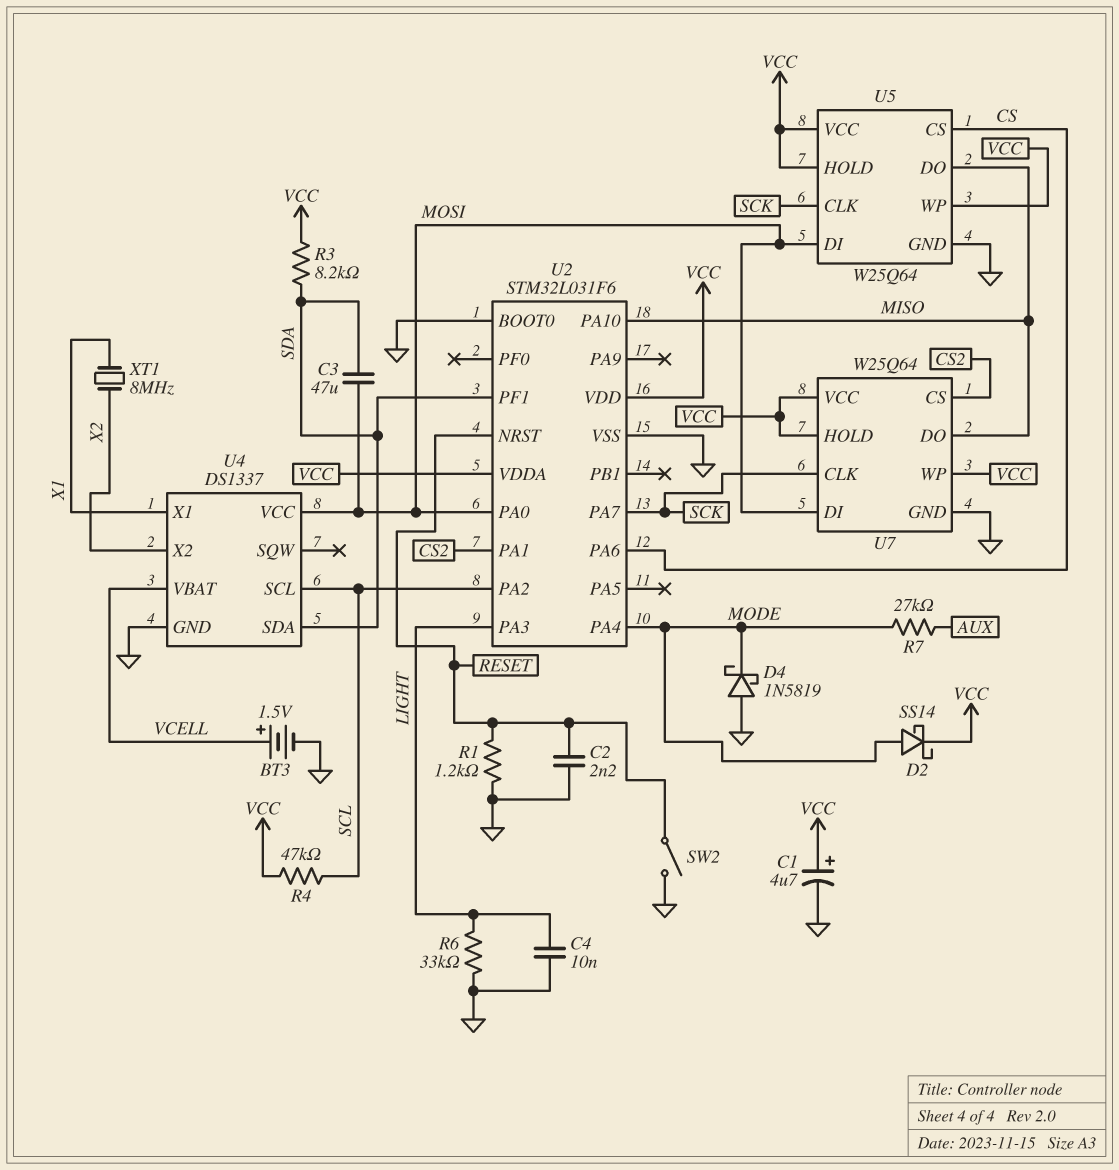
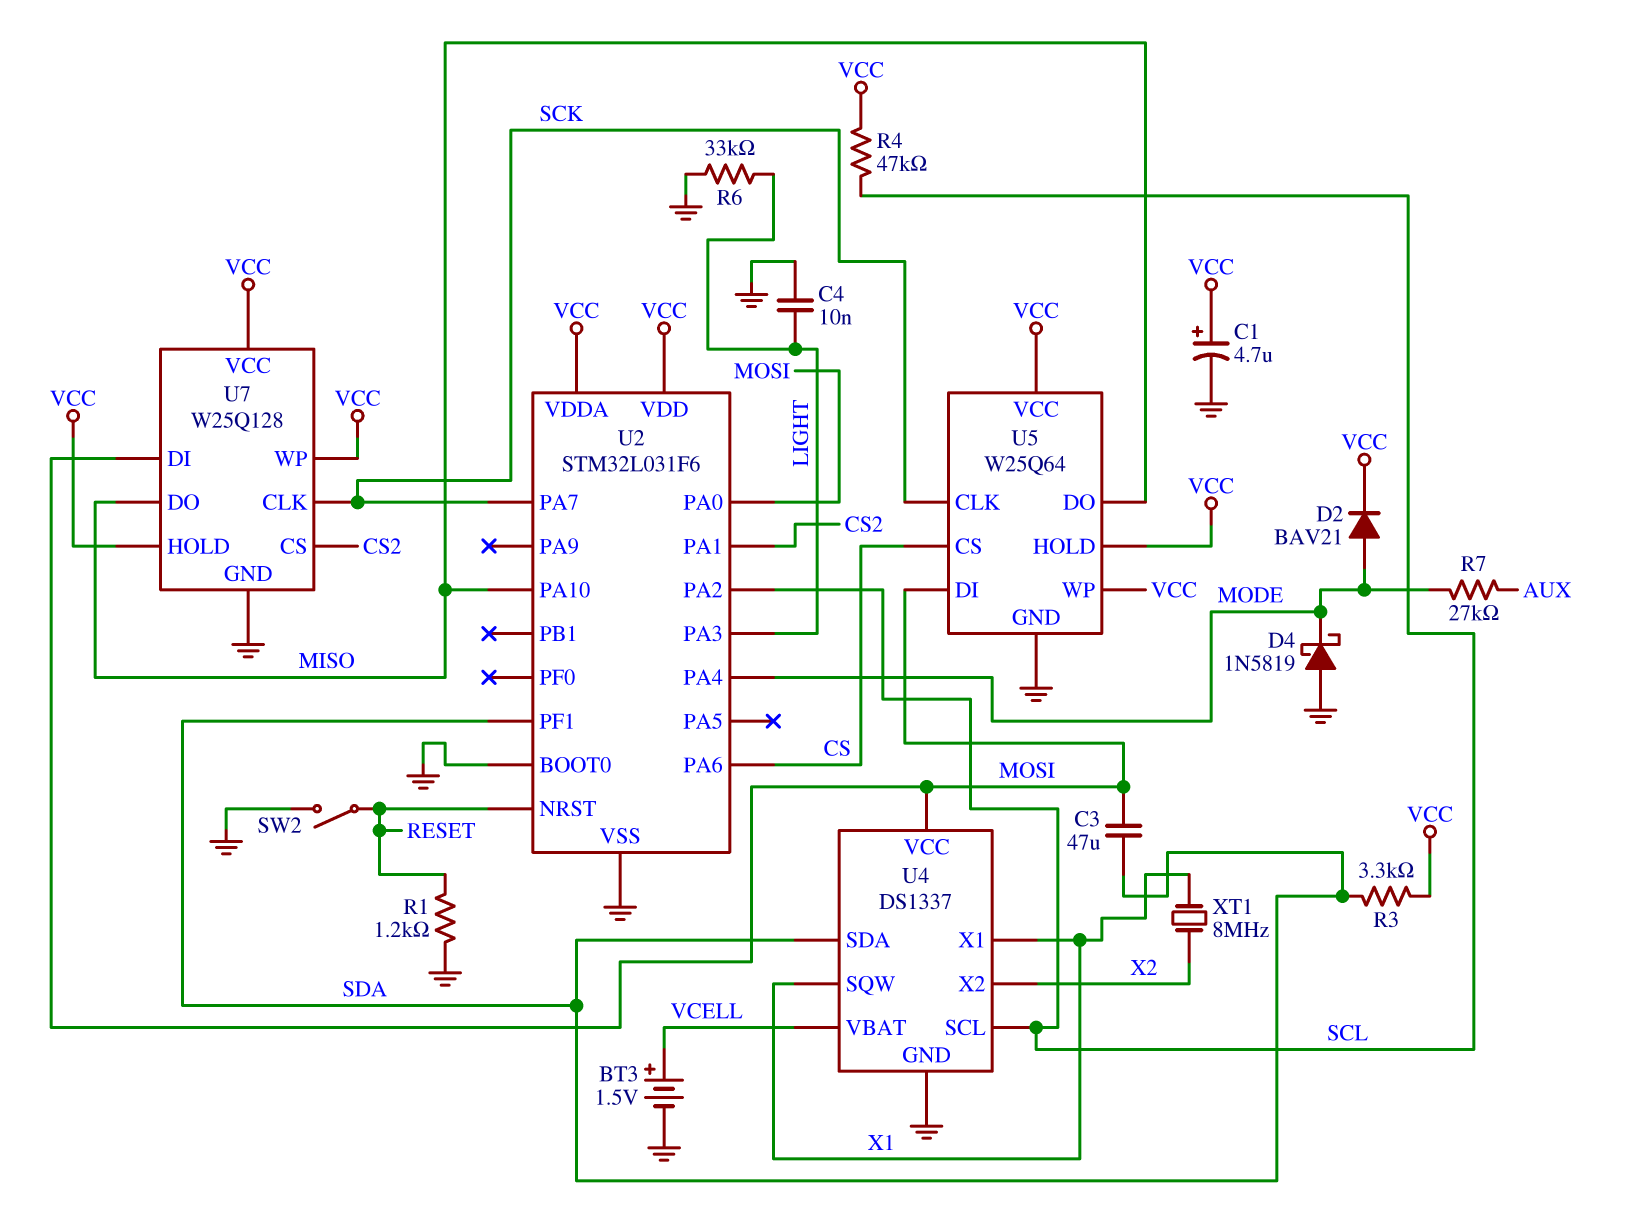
C2: 2.2nF (GND, RESET) -> none
D2: schottky SS14 (A MODE, K VCC) -> diode BAV21 (A MODE, K VCC)
R3: 8.2k (SDA, VCC) -> 3.3k (SDA, VCC)
U4 pin SQW: none -> X1
U7: W25Q64 -> W25Q128

